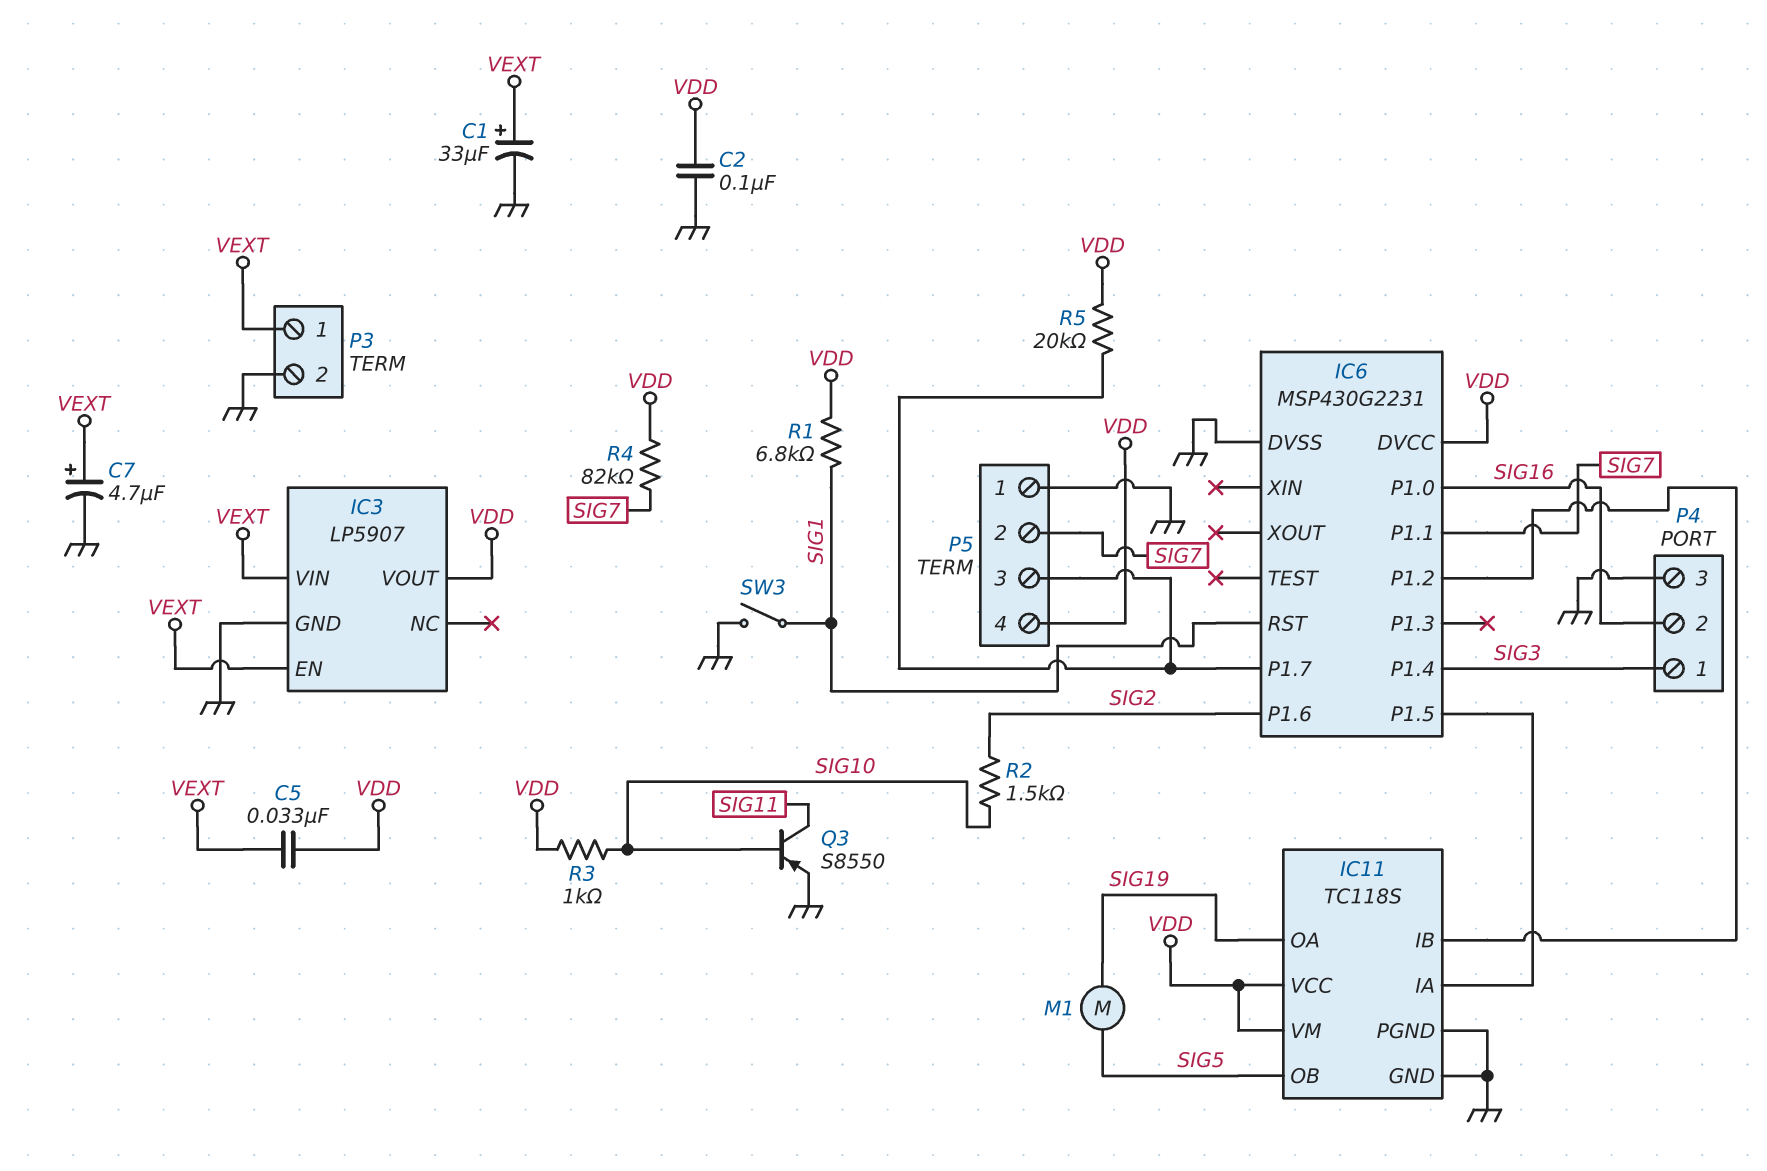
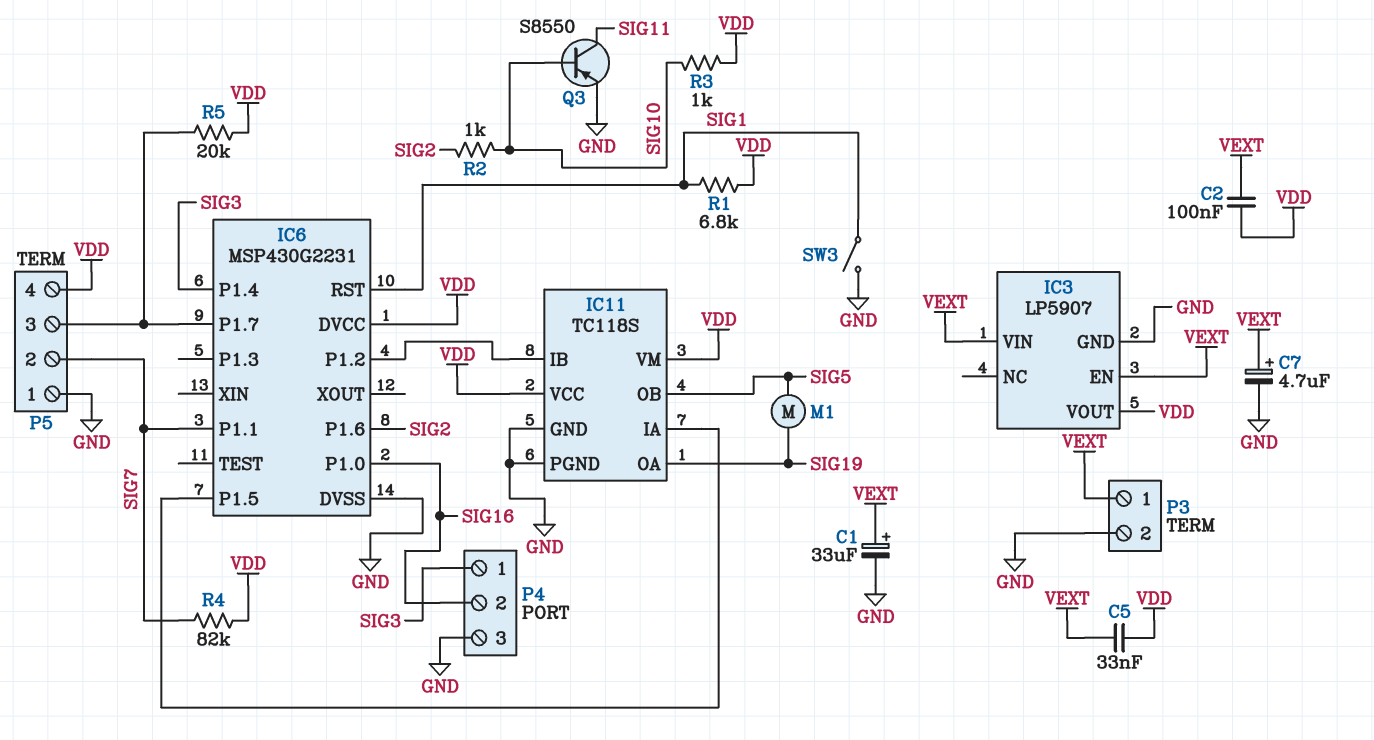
C2: 100nF (GND, VDD) -> 100nF (VDD, VEXT)
R2: 1.5k (SIG2, SIG10) -> 1k (SIG2, SIG10)

